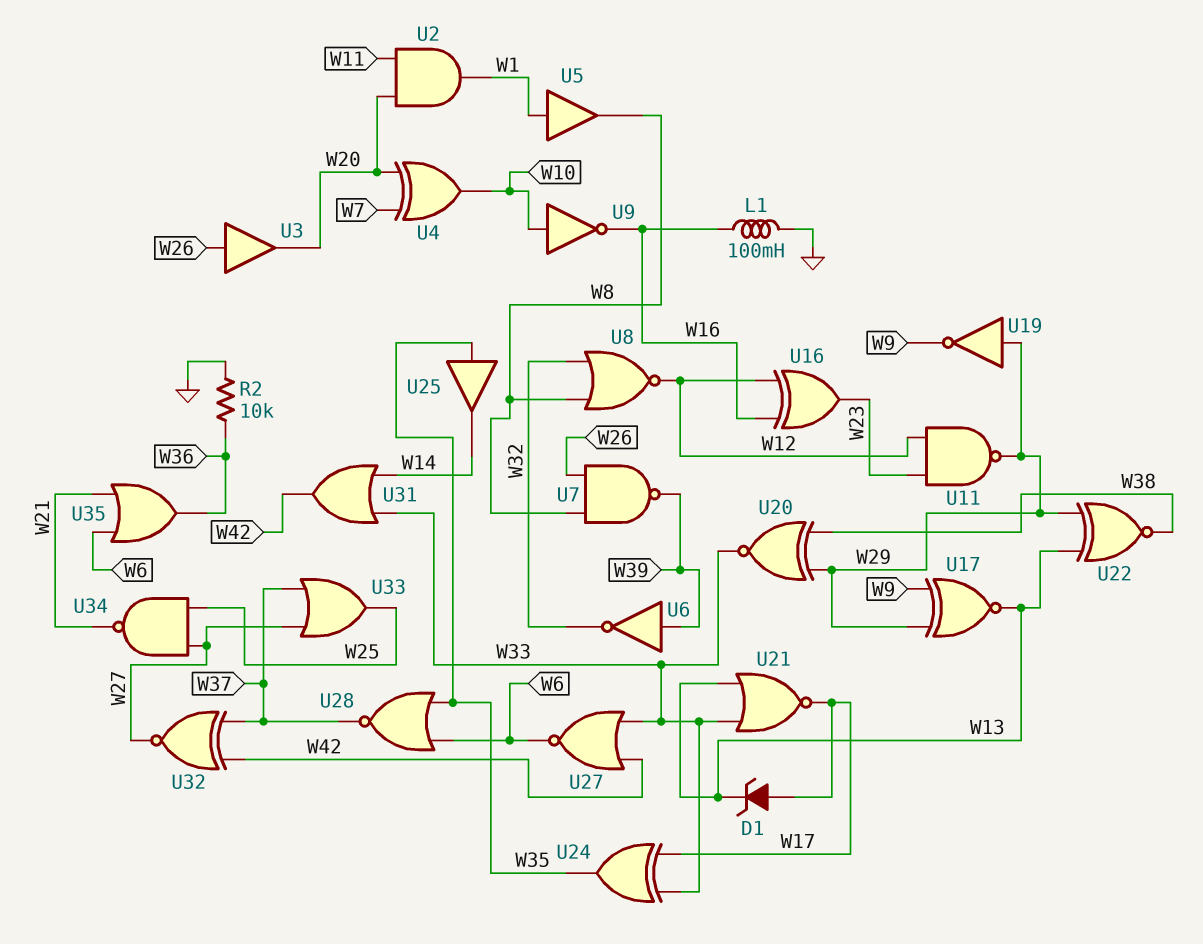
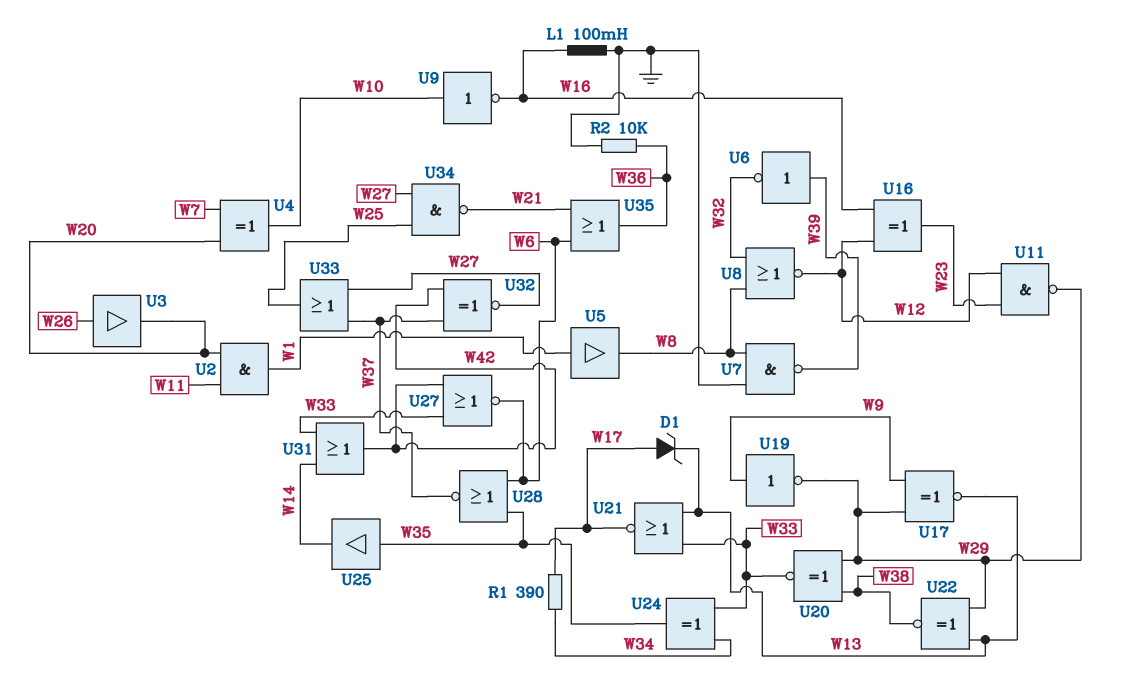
R1: none -> 390 (W17, W34)
U7: NAND (in W8, in W26, out W39) -> NAND (in GND, in W8, out W39)
U19: NOT (in W29, out W9) -> NOT (in W9, out W29)
U24: XOR (in W17, in W33, out W35) -> XOR (in W33, in W34, out W35)

